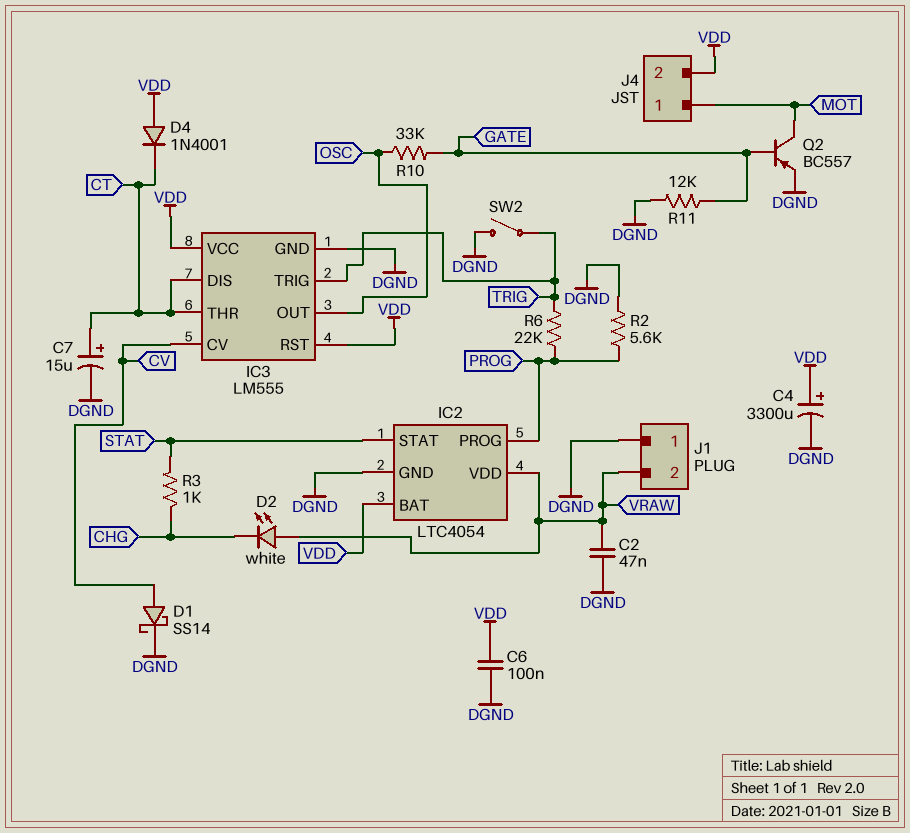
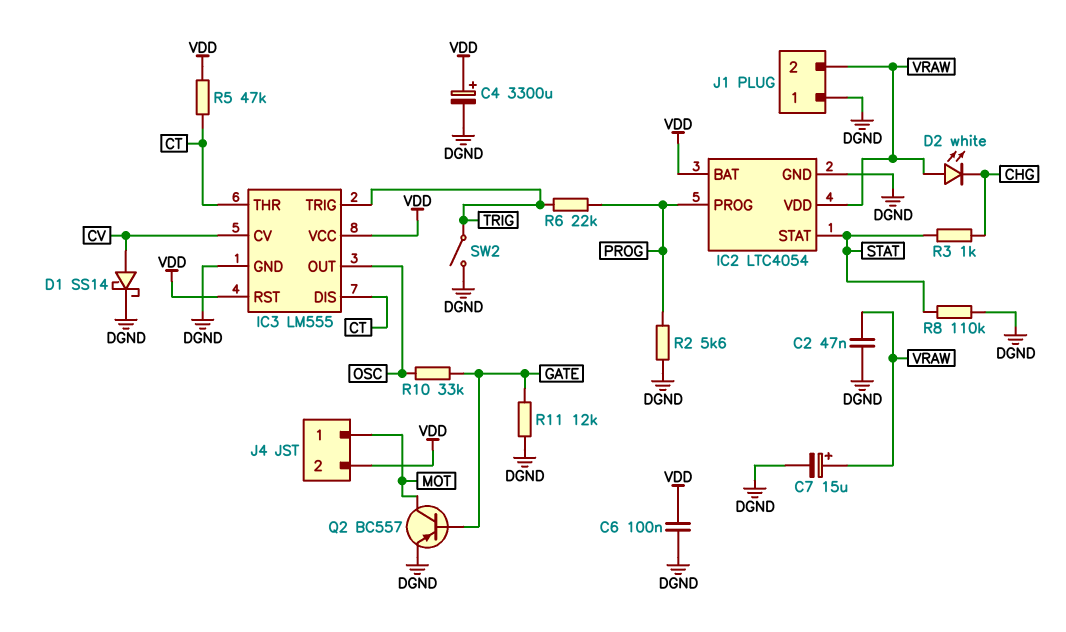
C7: 15uF (plus CT, minus DGND) -> 15uF (plus VRAW, minus DGND)
D4: diode 1N4001 (A VDD, K CT) -> none
R5: none -> 47k (CT, VDD)
R8: none -> 110k (DGND, STAT)

